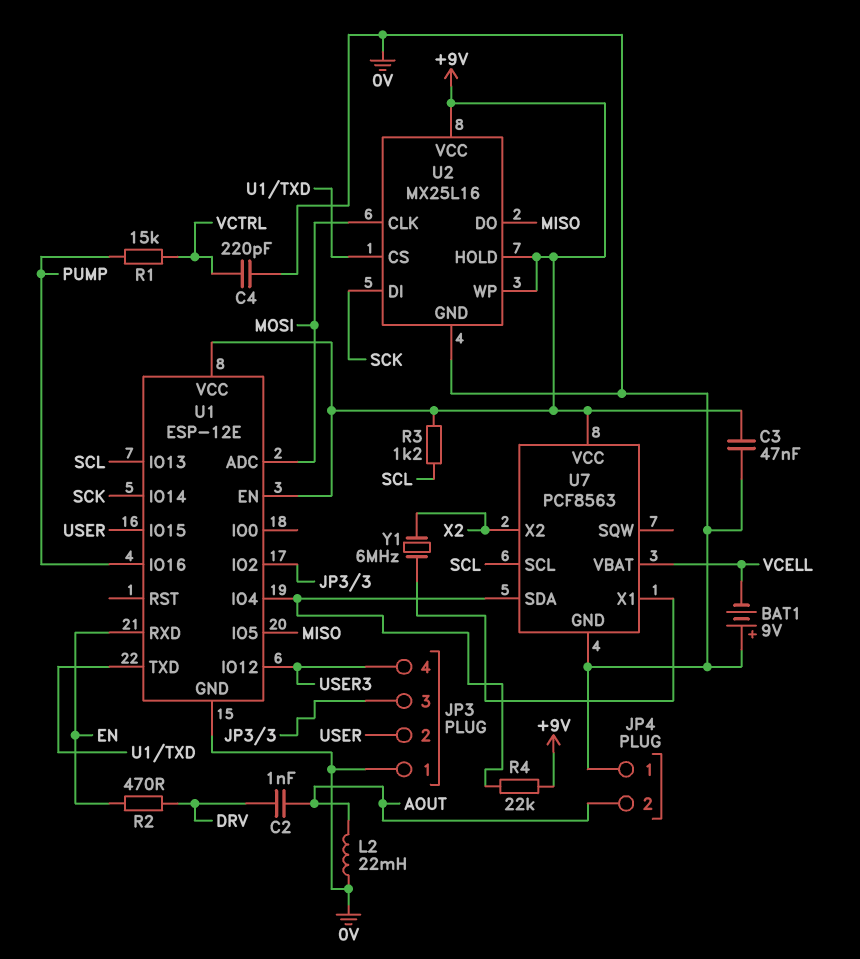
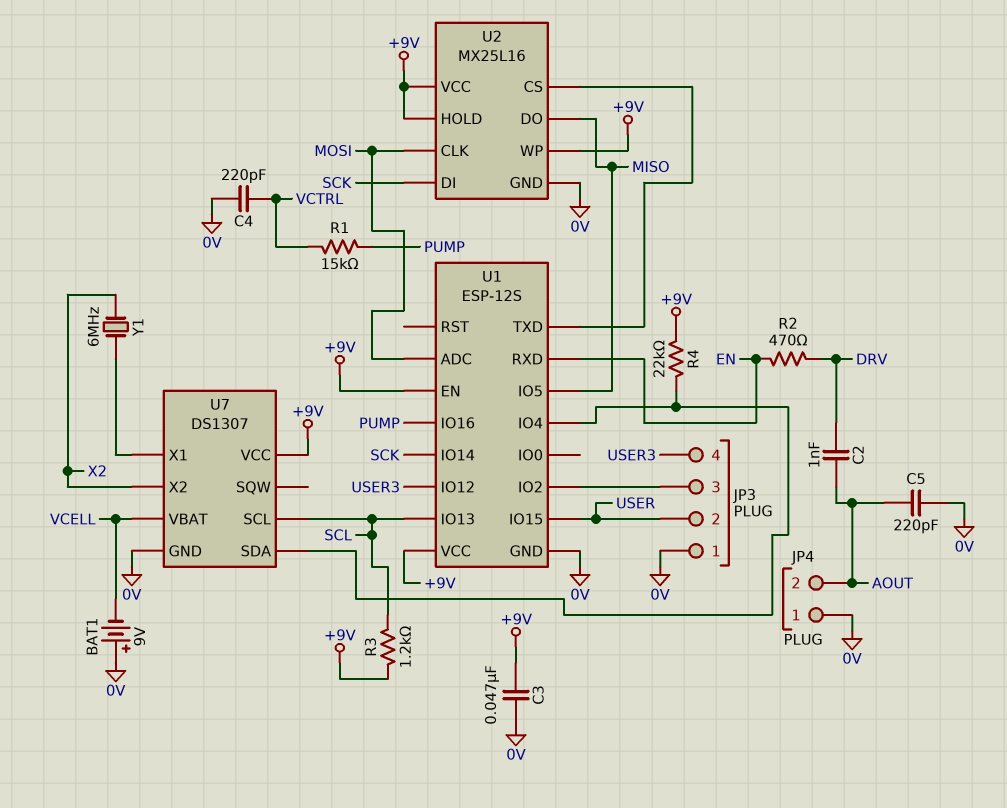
C5: none -> 220pF (0V, AOUT)
L2: 22mH (0V, AOUT) -> none
U1: ESP-12E -> ESP-12S
U7: PCF8563 -> DS1307

